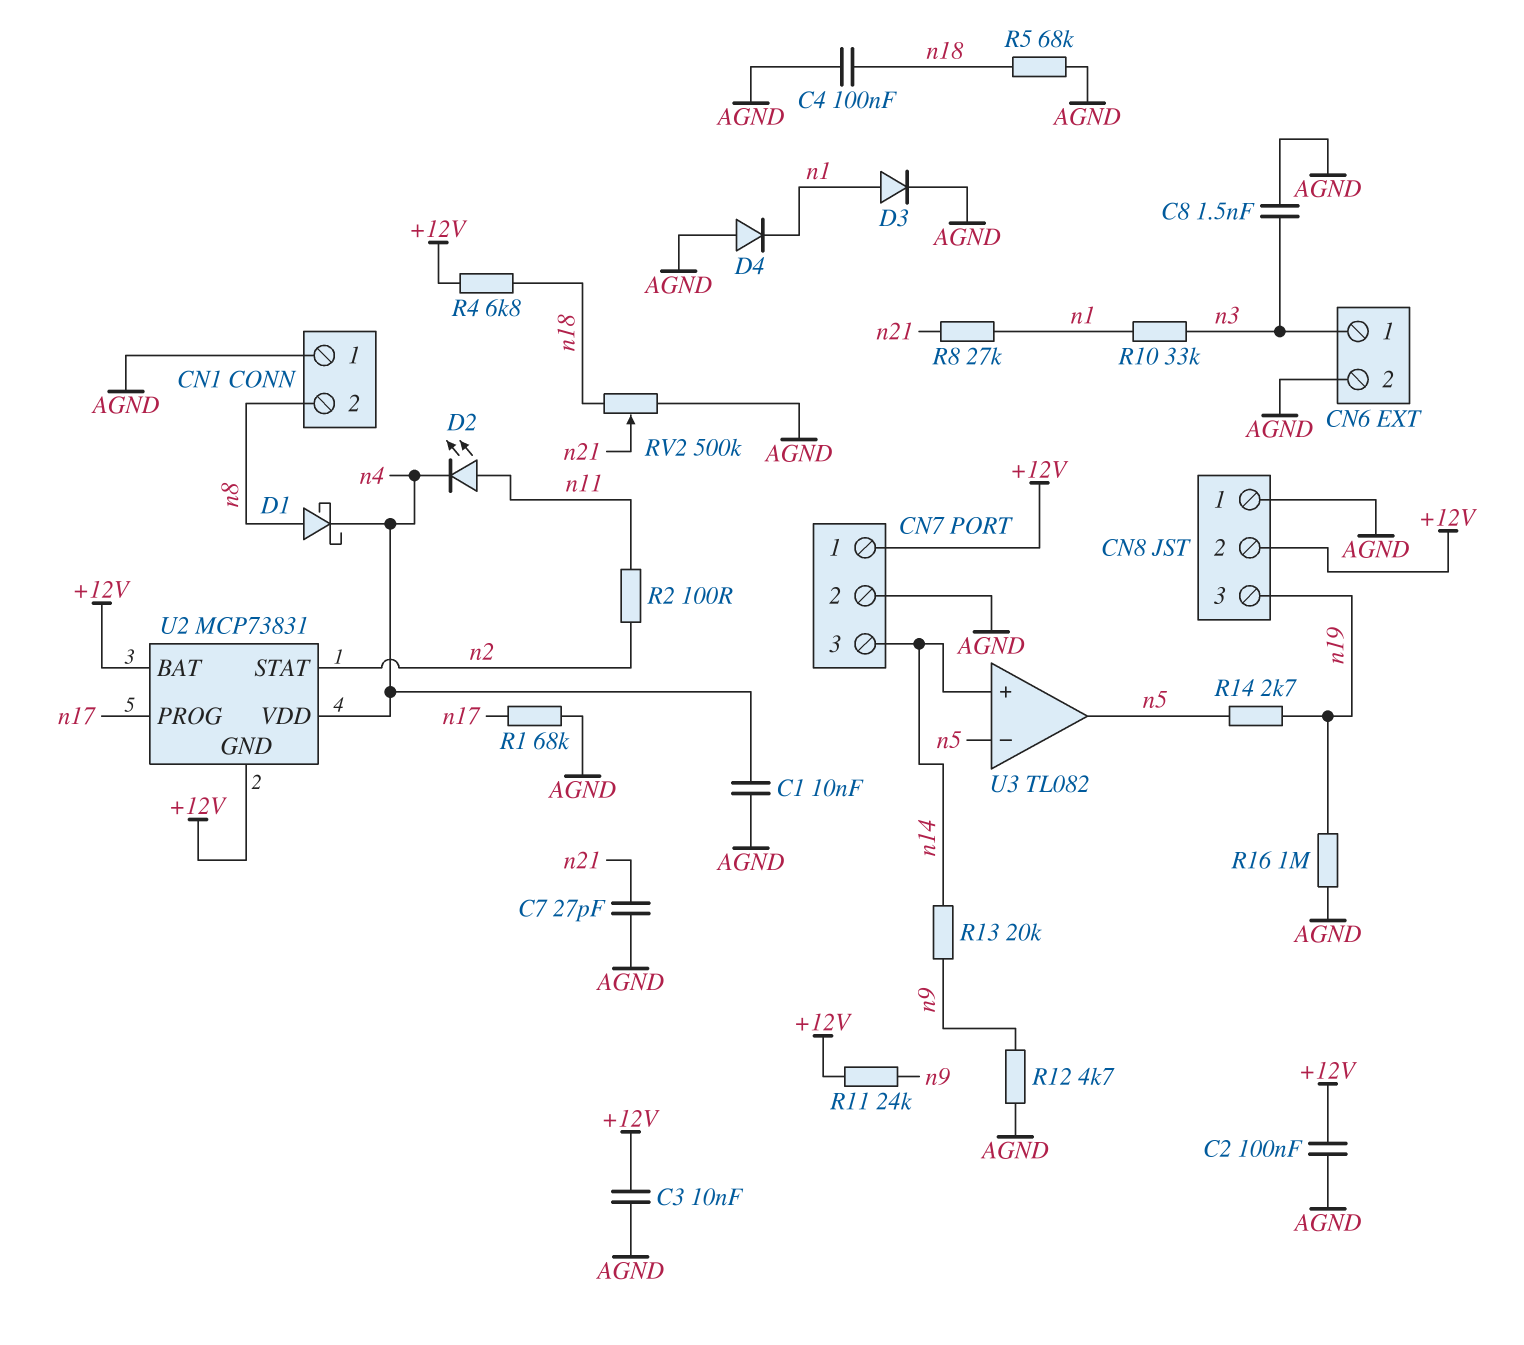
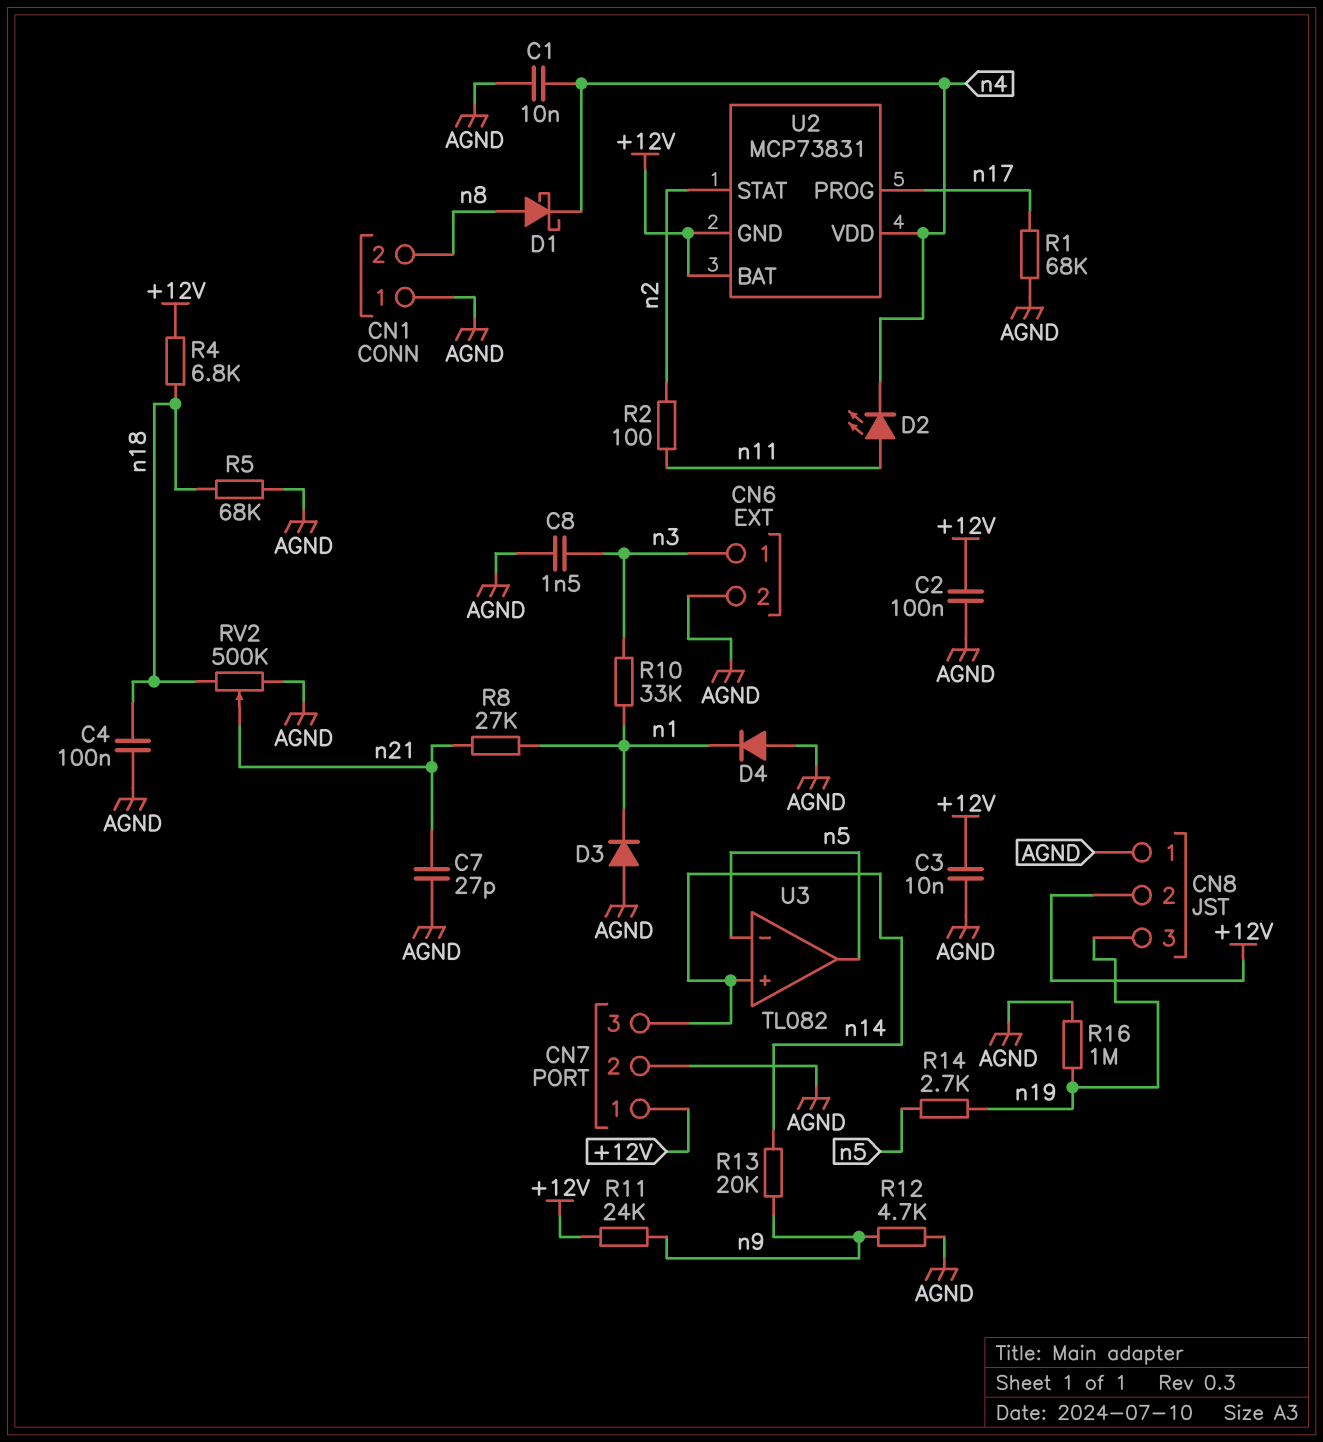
D3: diode (A n1, K AGND) -> diode (A AGND, K n1)

